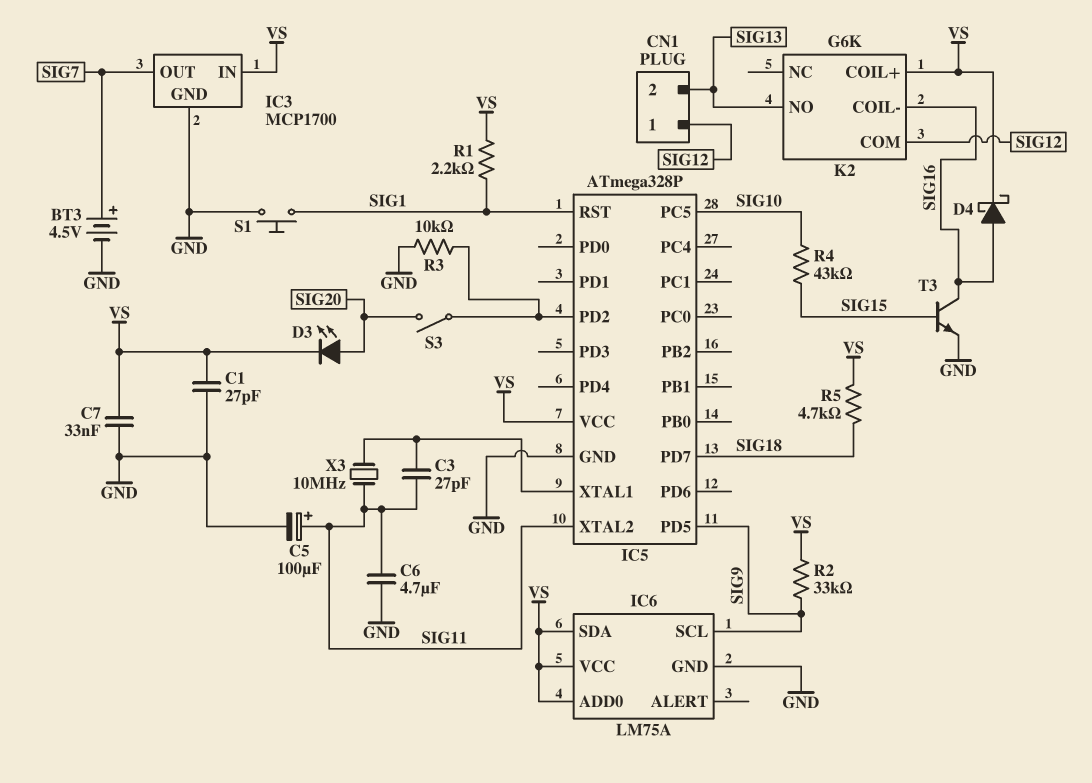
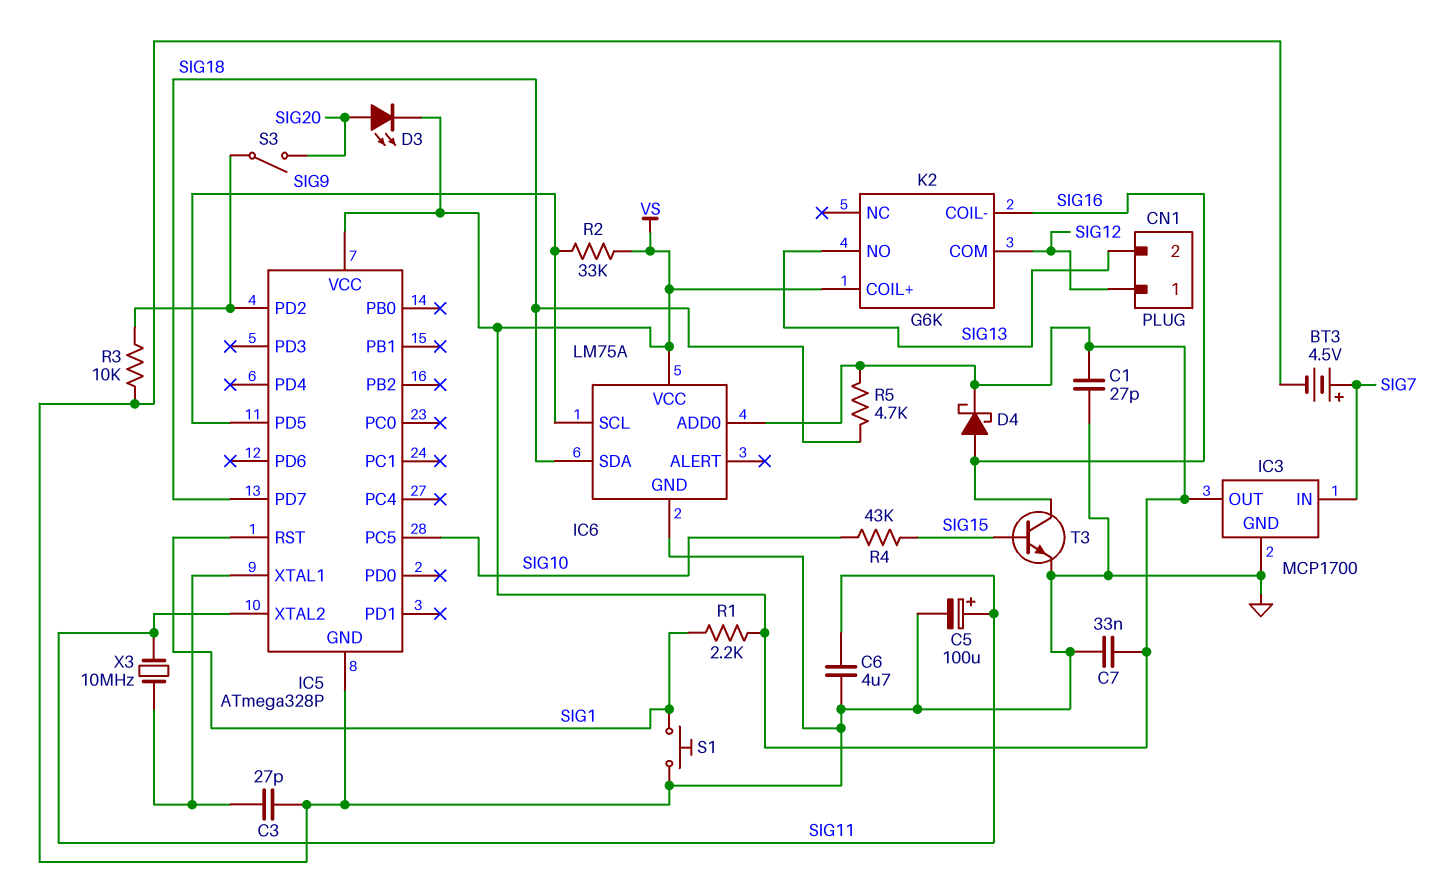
C3: 27pF (IC5/XTAL1, SIG11) -> 27pF (GND, IC5/XTAL1)
IC3 pin IN: VS -> SIG7
IC3 pin OUT: SIG7 -> VS
IC6 pin SDA: VS -> SIG18

